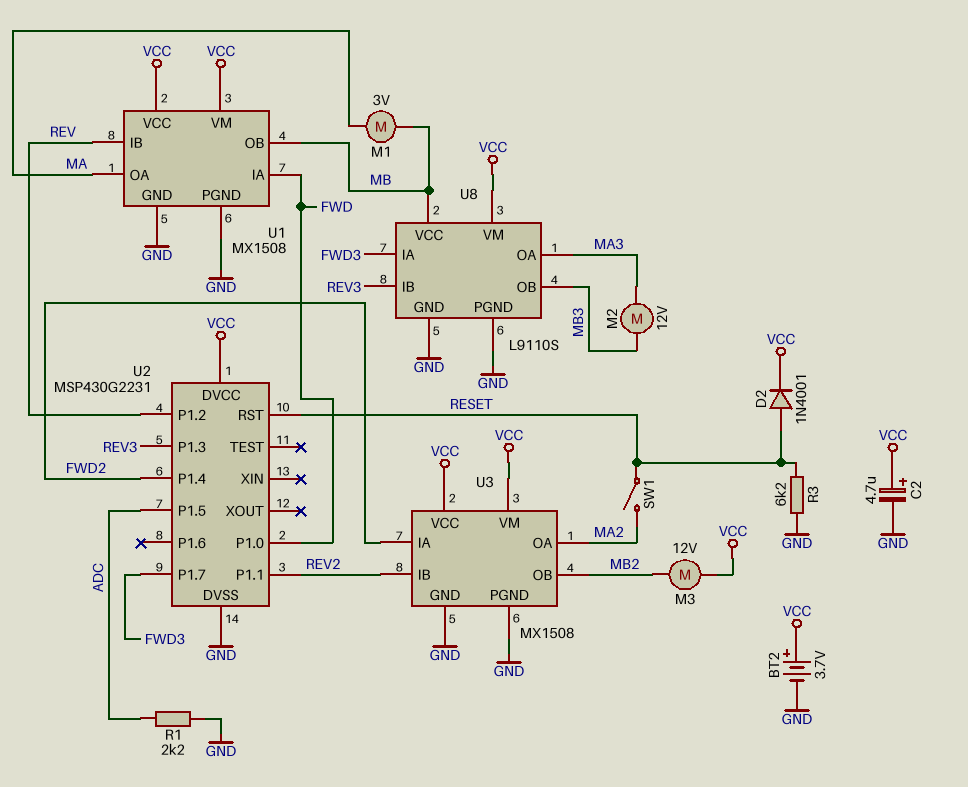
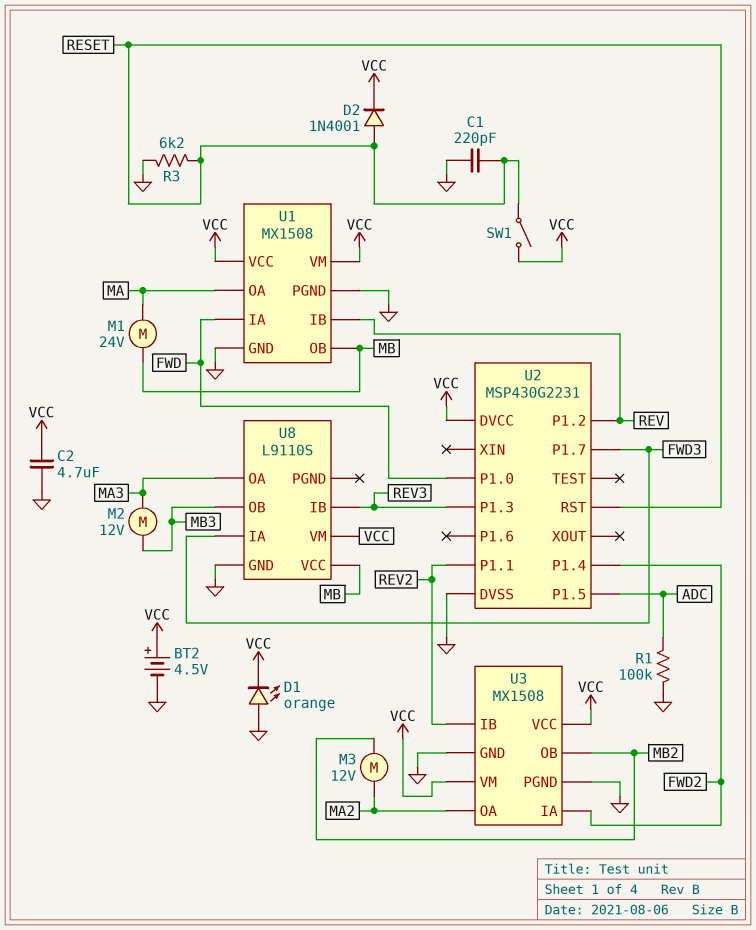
BT2: 3.7V (plus VCC, minus GND) -> 4.5V (plus VCC, minus GND)
C1: none -> 220pF (GND, RESET)
C2: 4.7uF (plus VCC, minus GND) -> 4.7uF (GND, VCC)
D1: none -> LED orange (A GND, K VCC)
M1: motor 3V (MA, MB) -> motor 24V (MA, MB)
M3: motor 12V (MB2, VCC) -> motor 12V (MA2, MB2)
R1: 2.2k (ADC, GND) -> 100k (ADC, GND)
SW1: switch (MA2, RESET) -> switch (RESET, VCC)
U8 pin PGND: GND -> none

